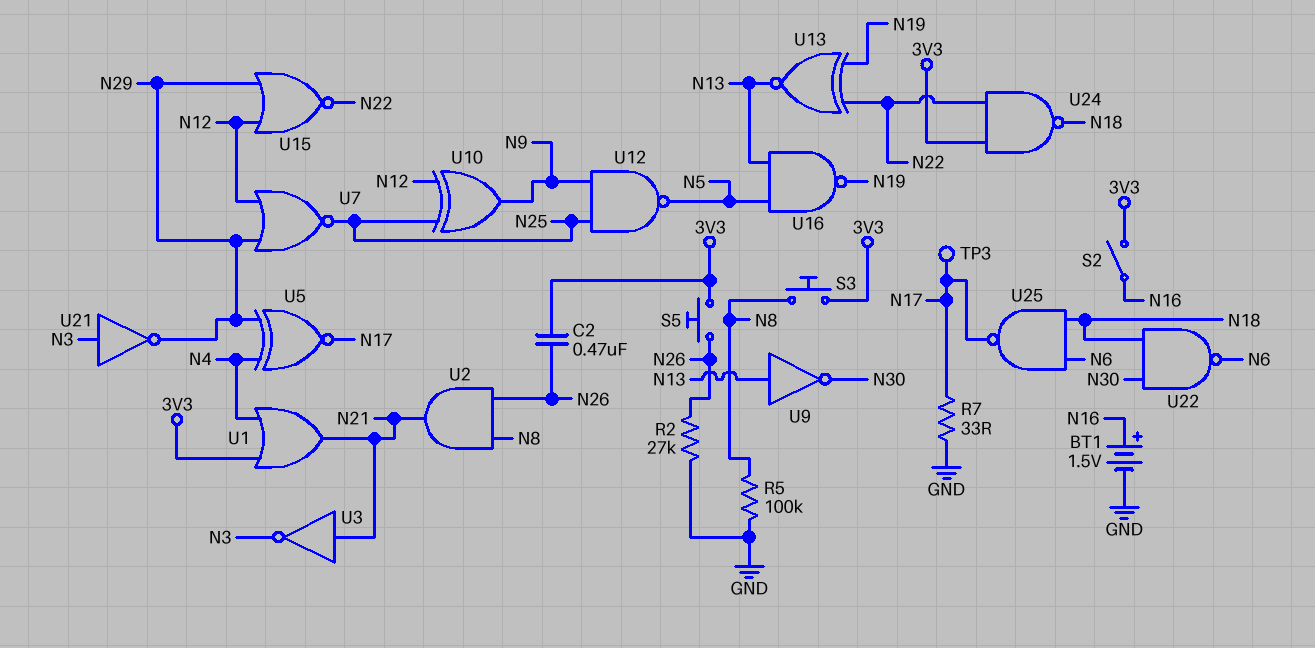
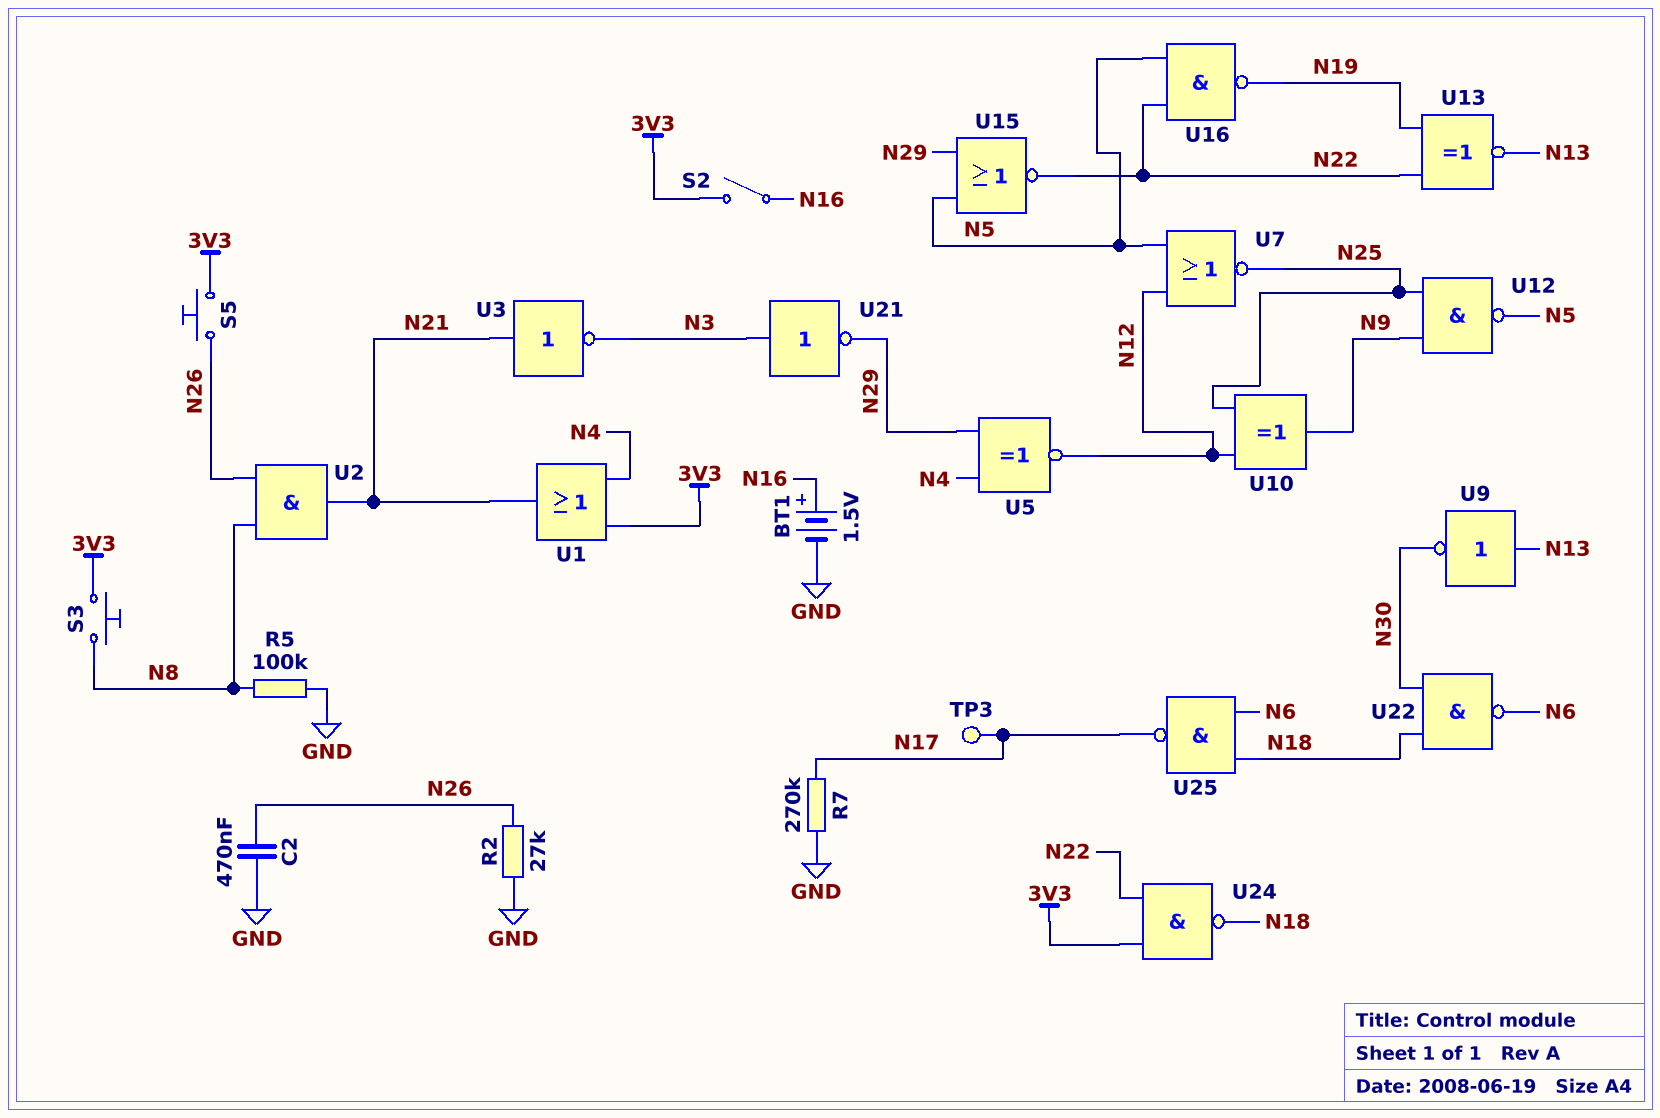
C2: 470nF (3V3, N26) -> 470nF (GND, N26)
R7: 33 (GND, N17) -> 270k (GND, N17)
U5: XNOR (in N4, in N29, out N17) -> XNOR (in N4, in N29, out N12)
U7: NOR (in N12, in N29, out N25) -> NOR (in N5, in N12, out N25)
U15: NOR (in N12, in N29, out N22) -> NOR (in N5, in N29, out N22)
U16: NAND (in N5, in N13, out N19) -> NAND (in N5, in N22, out N19)

